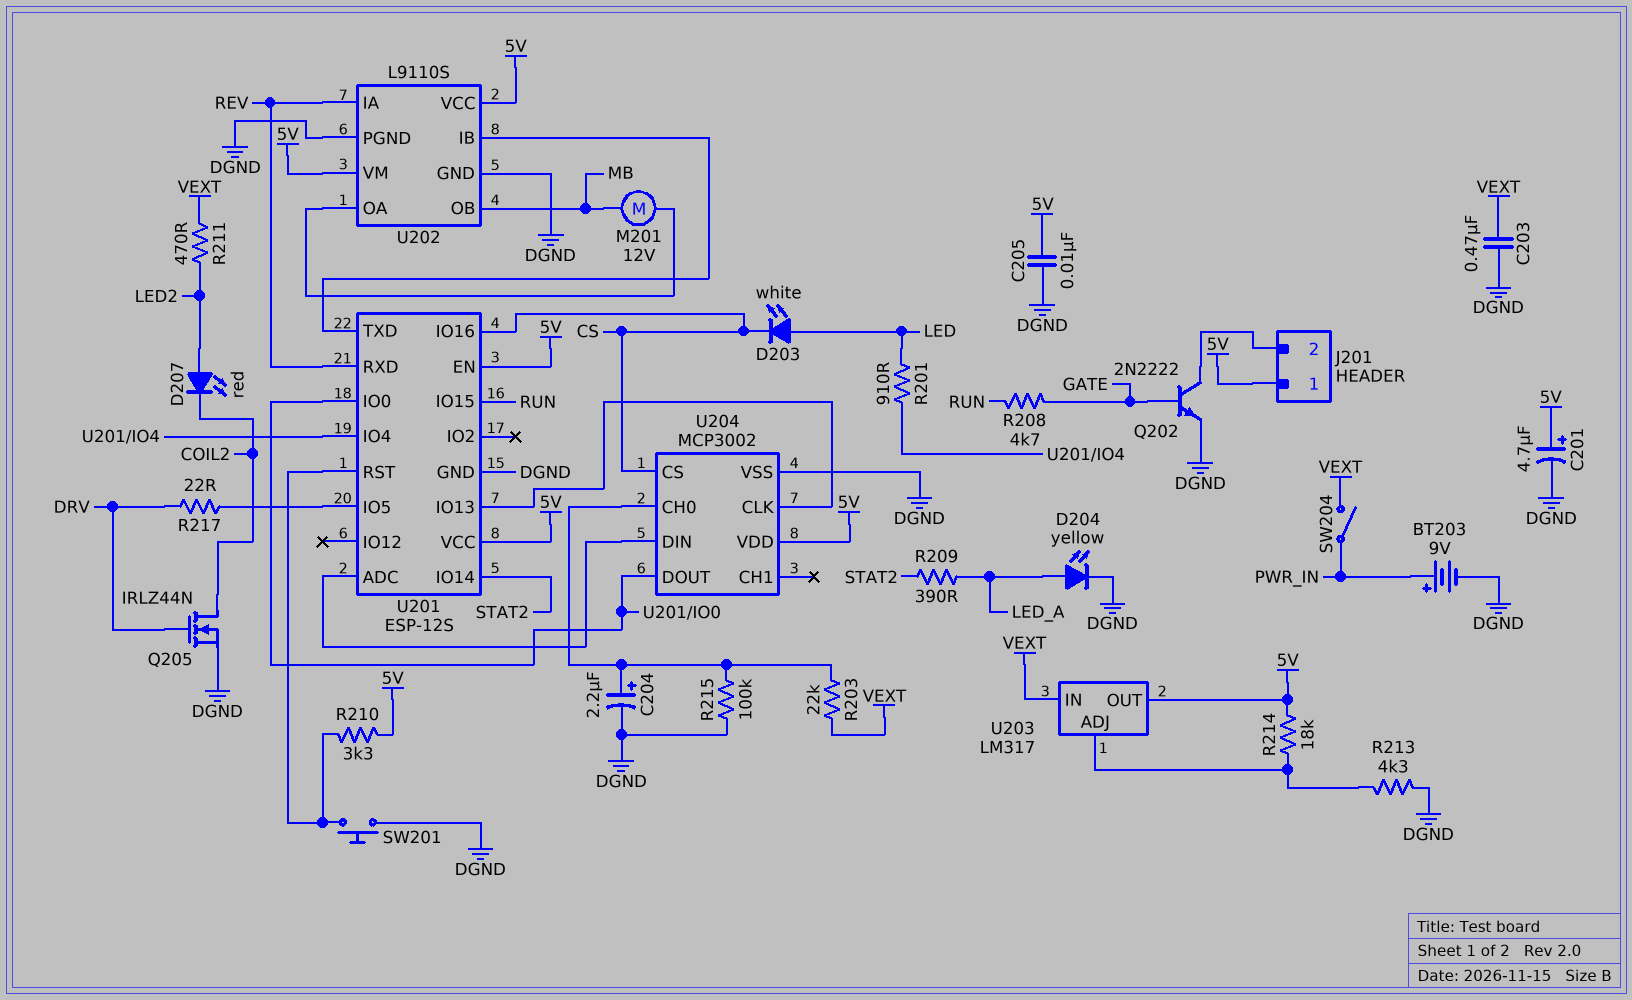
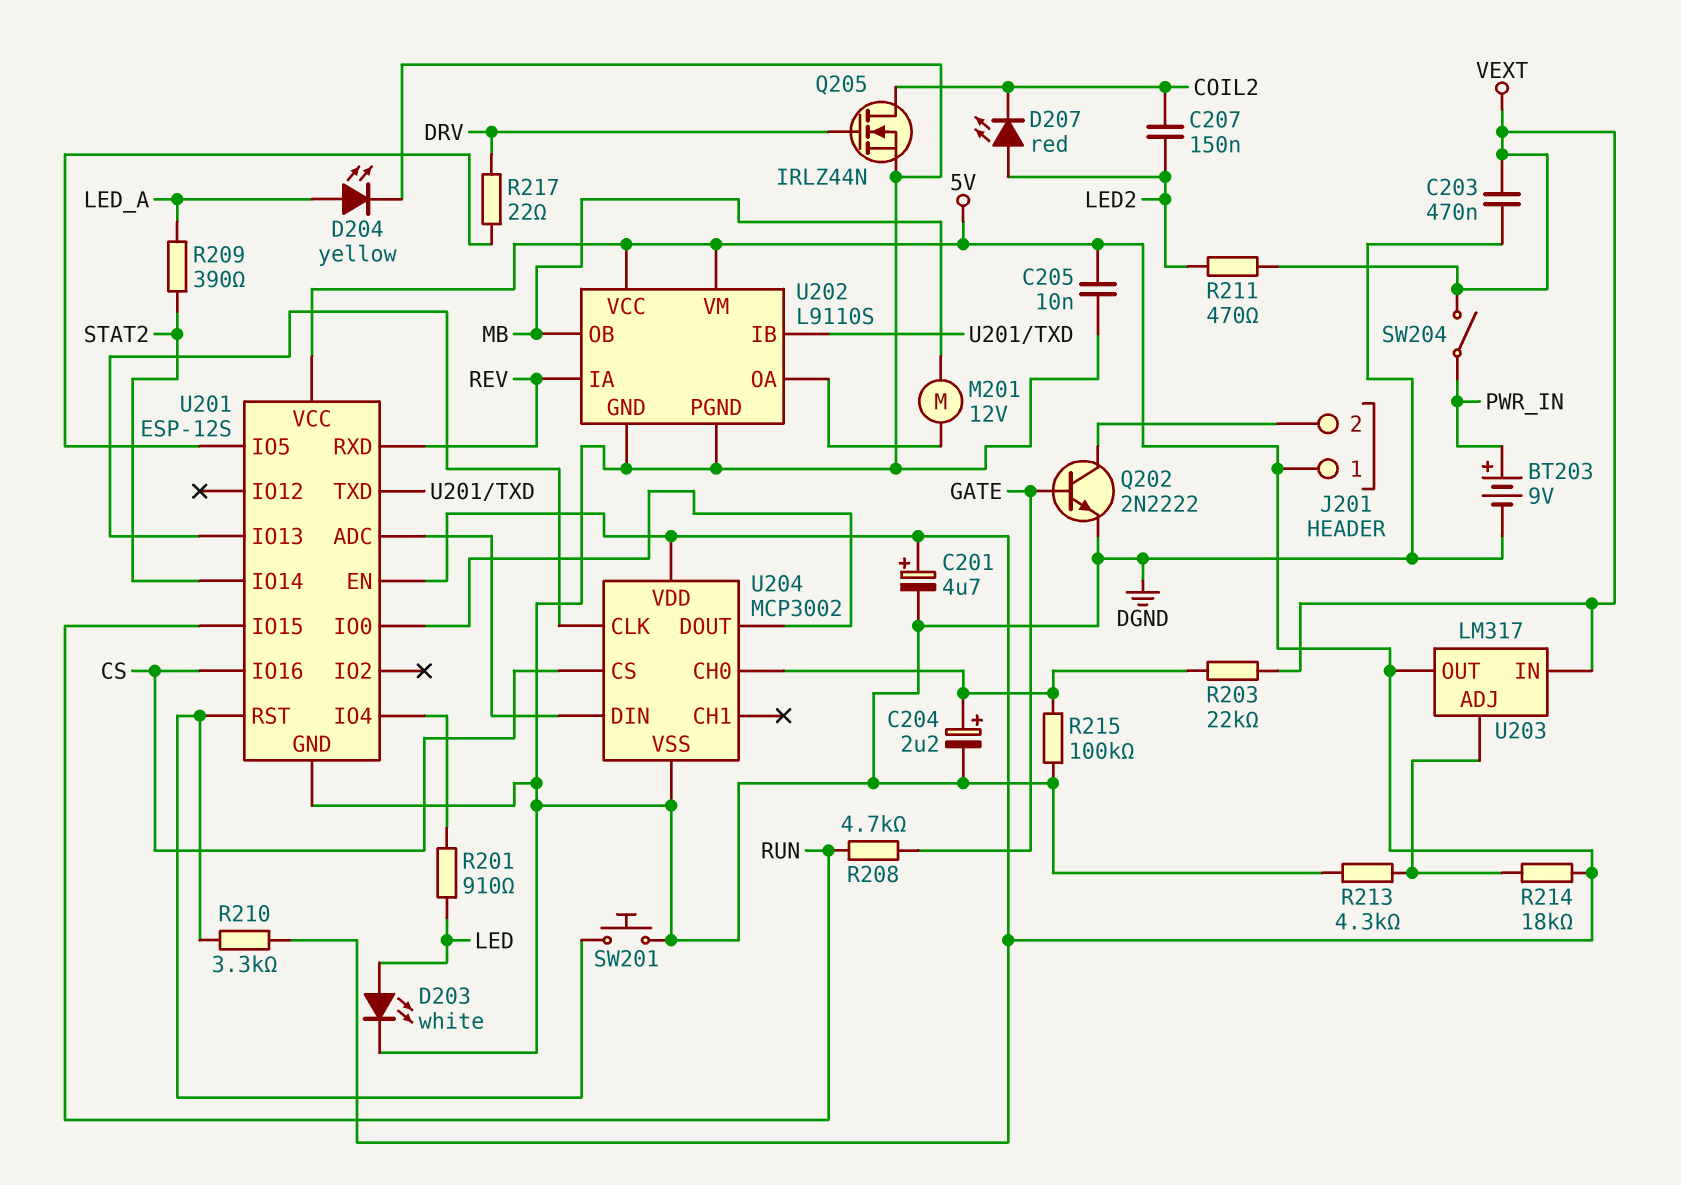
C207: none -> 150nF (COIL2, LED2)
D203: LED white (A LED, K CS) -> LED white (A LED, K DGND)

